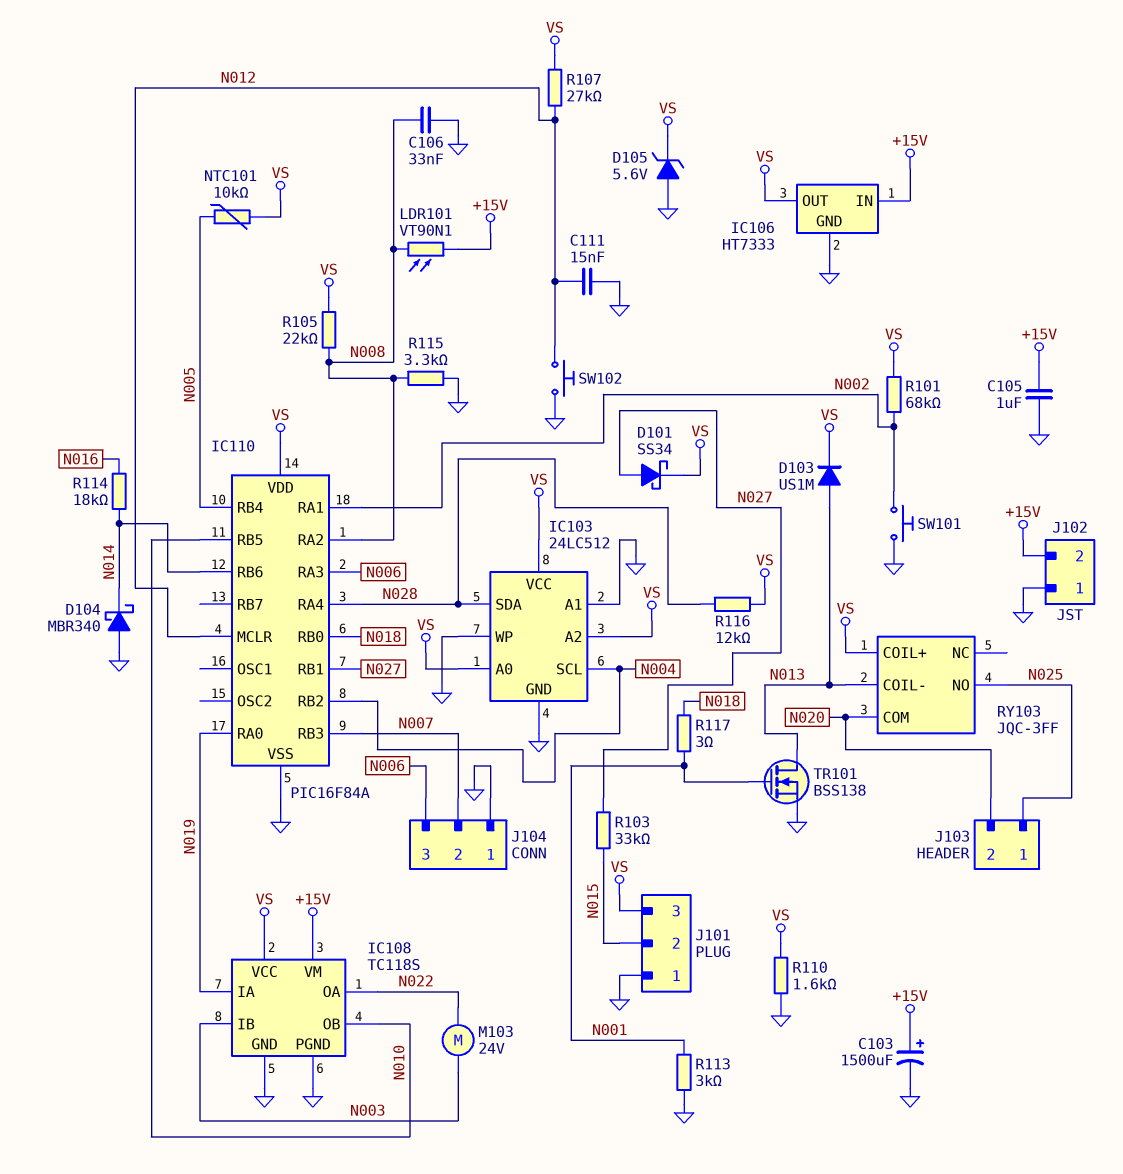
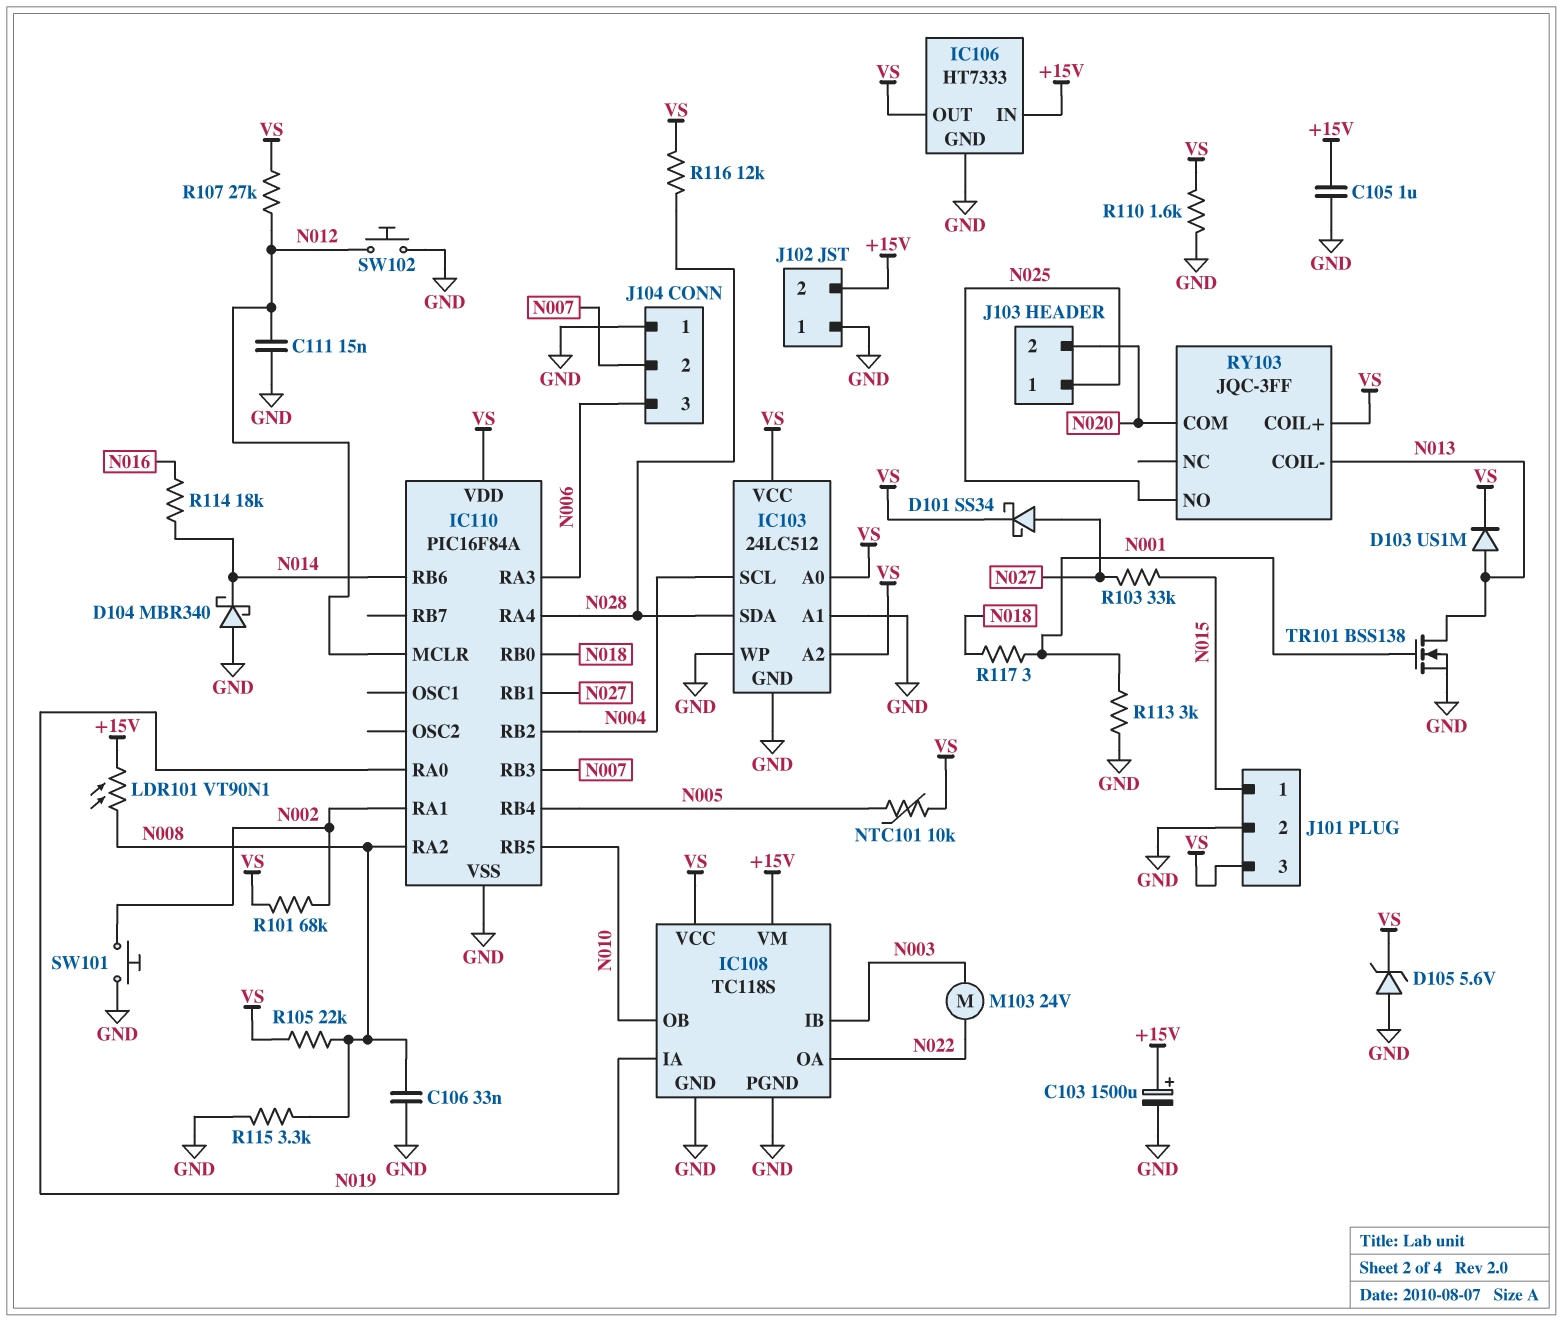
J101 pin 1: GND -> N015
J101 pin 2: N015 -> GND

